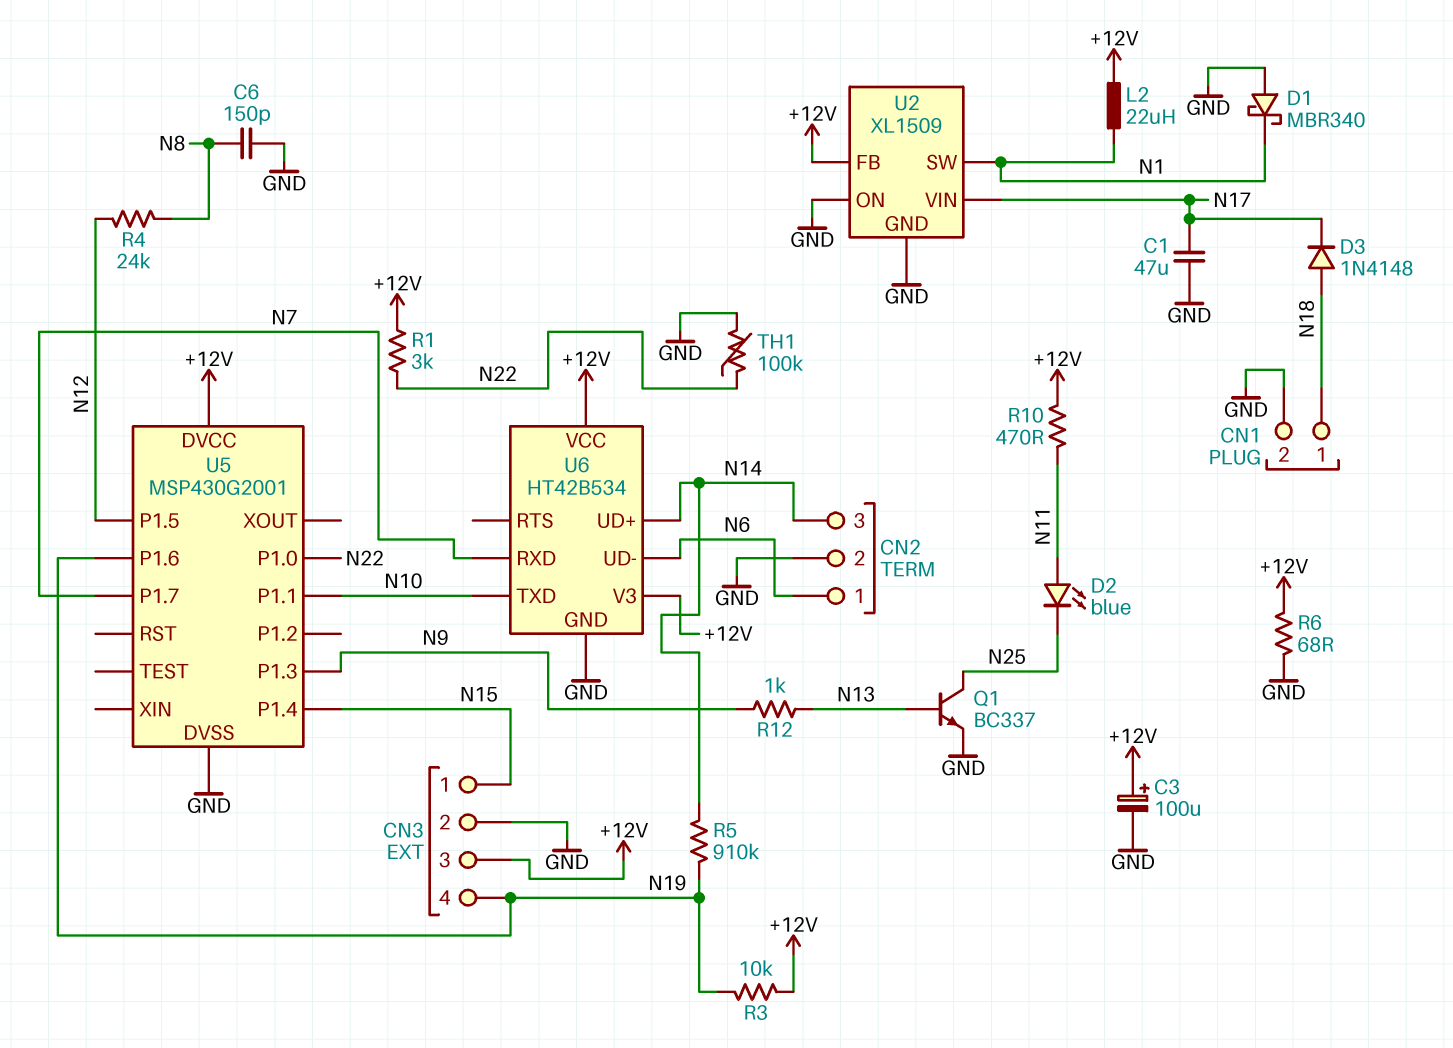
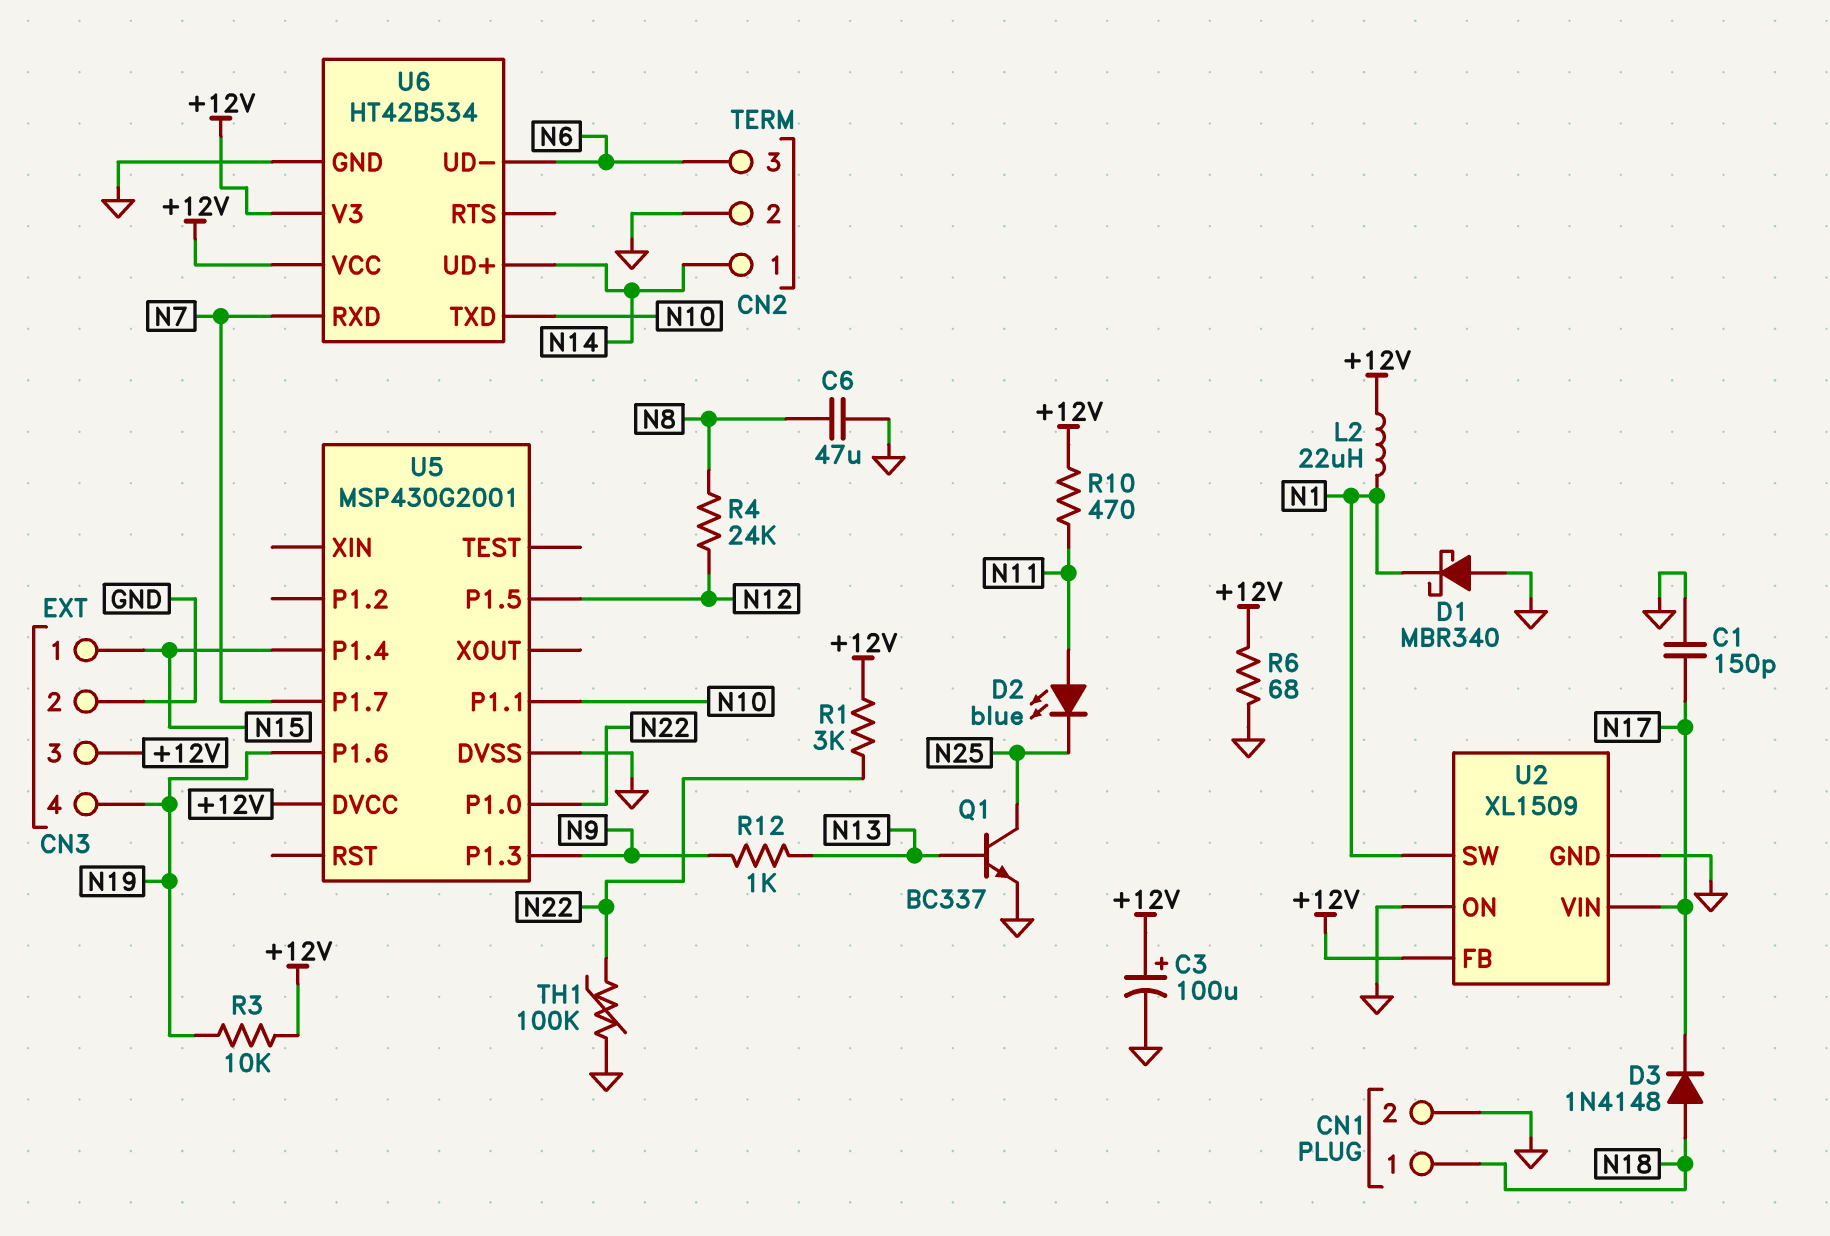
C1: 47uF (GND, N17) -> 150pF (GND, N17)
C6: 150pF (GND, N8) -> 47uF (GND, N8)
CN2 pin 1: N6 -> N14
CN2 pin 3: N14 -> N6
R5: 910k (N14, N19) -> none

